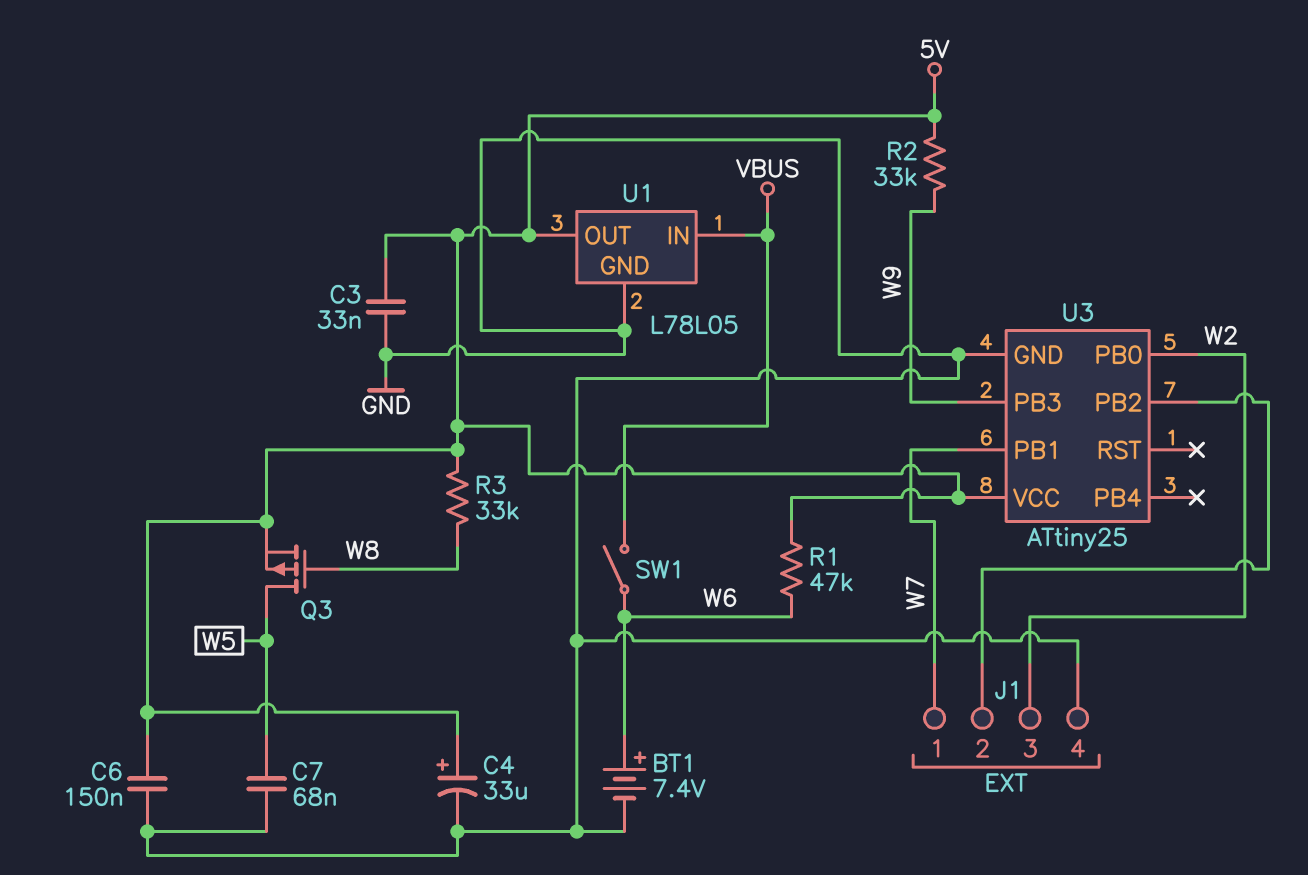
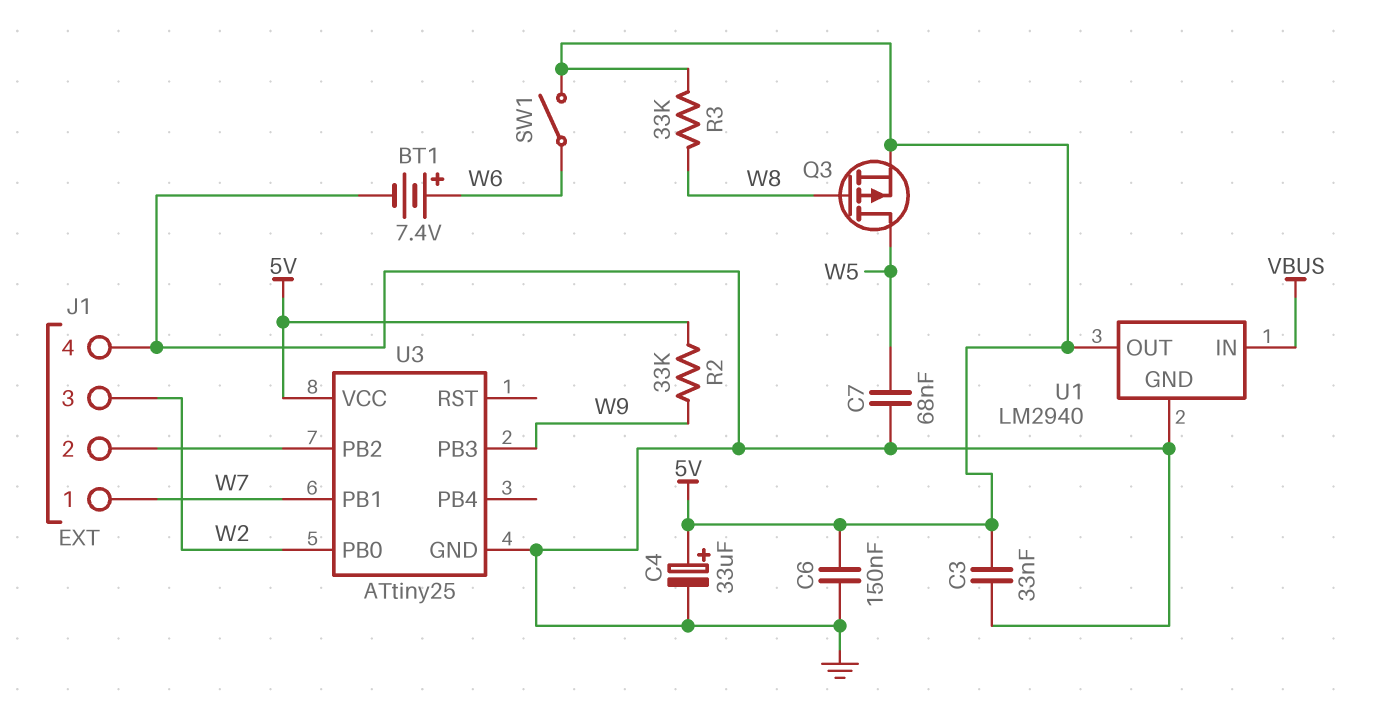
R1: 47k (5V, W6) -> none
SW1: switch (VBUS, W6) -> switch (5V, W6)
U1: L78L05 -> LM2940

